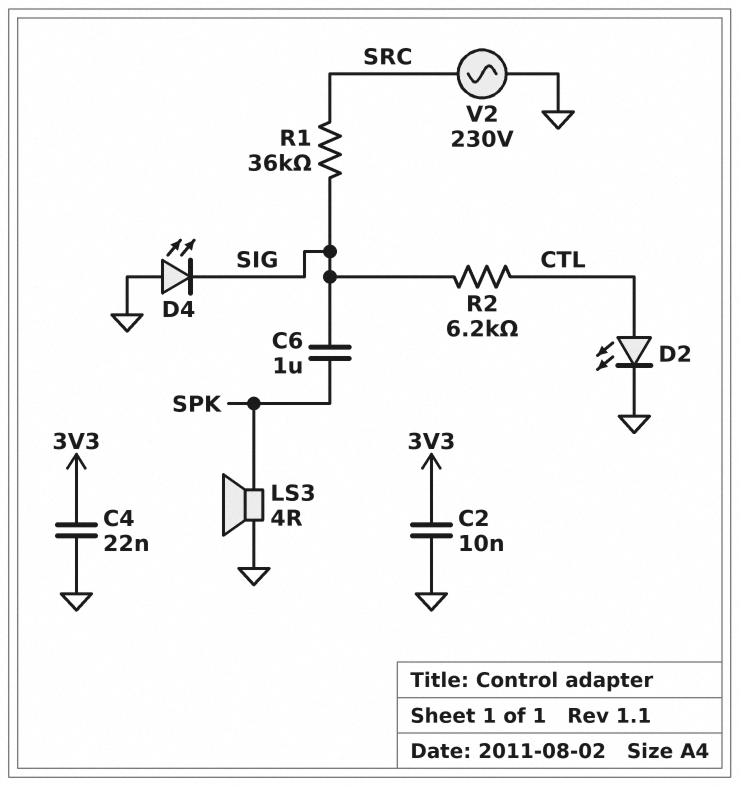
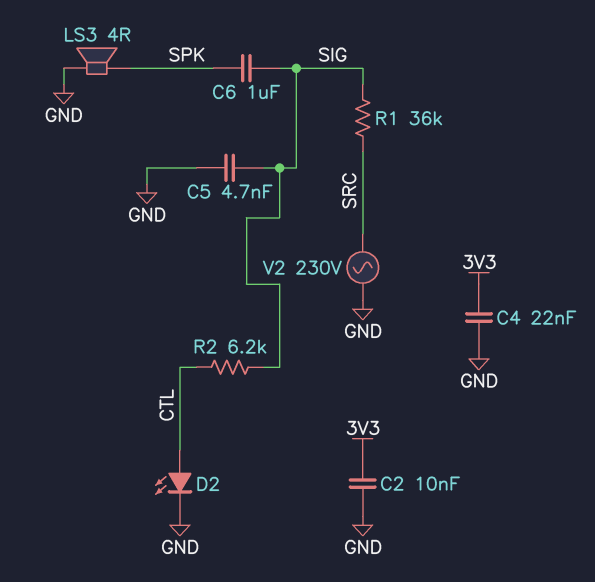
C5: none -> 4.7nF (GND, SIG)
D4: LED (A GND, K SIG) -> none

